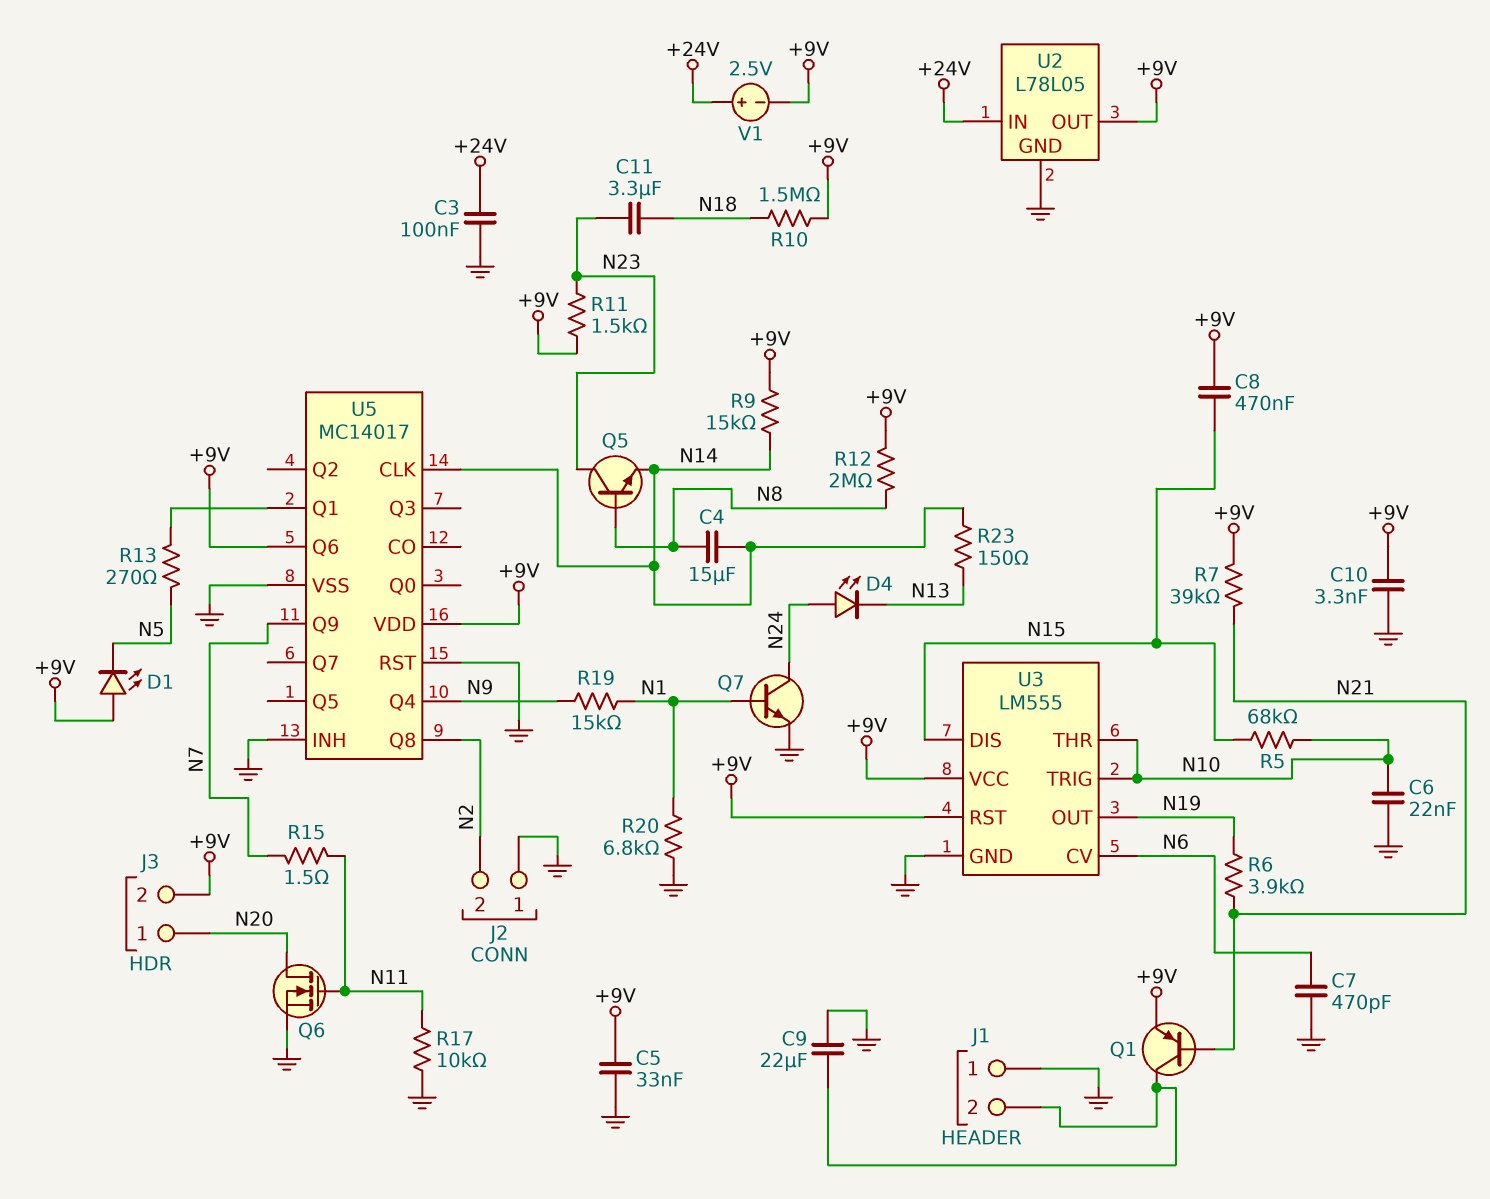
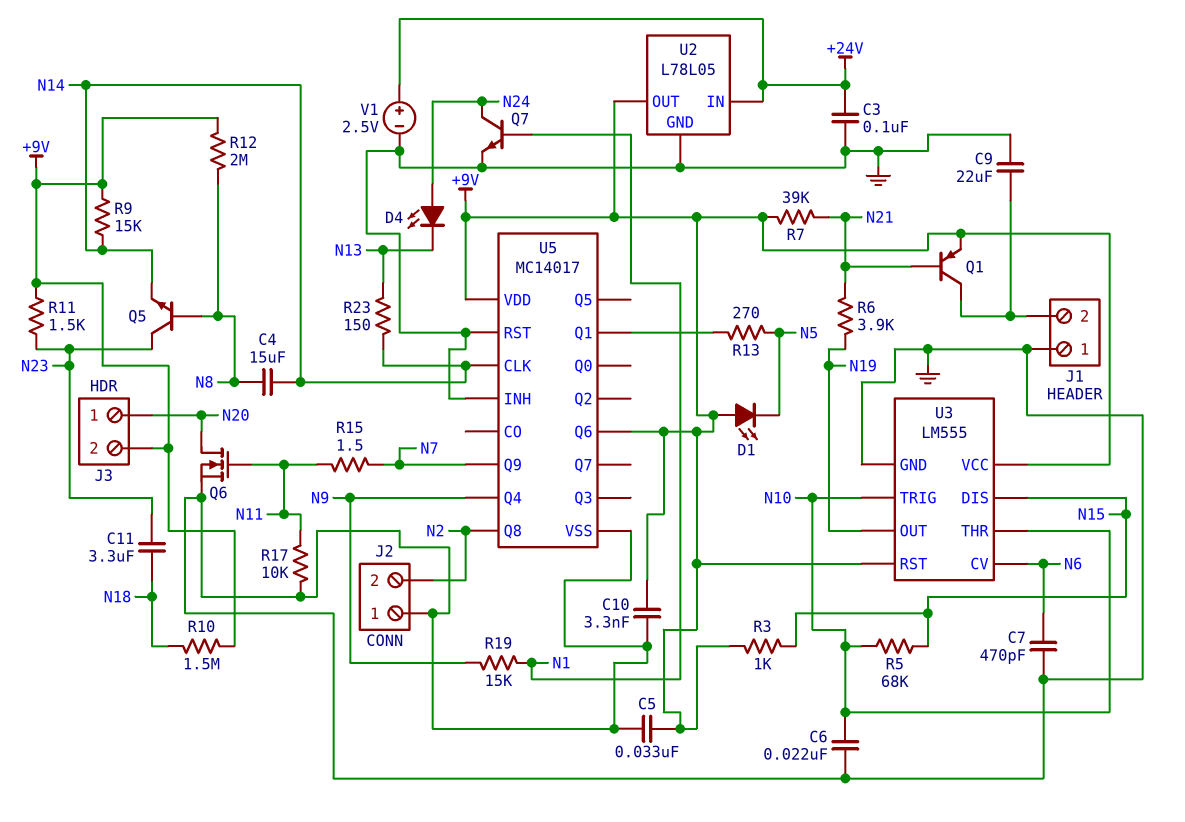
C8: 470nF (+9V, N15) -> none
R3: none -> 1k (+9V, N15)
R20: 6.8k (GND, N1) -> none
V1: 2.5V (plus +24V, minus +9V) -> 2.5V (plus +24V, minus GND)

